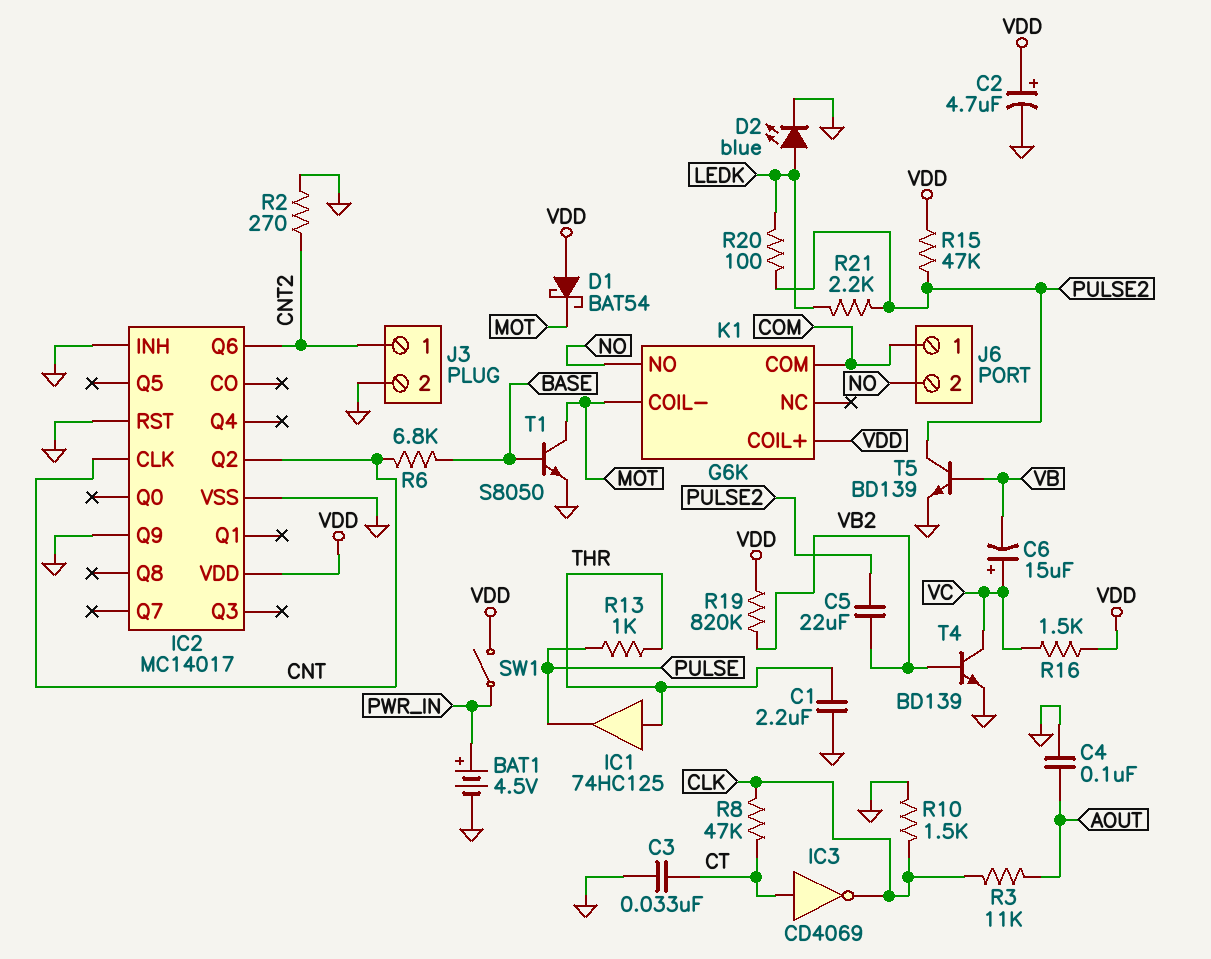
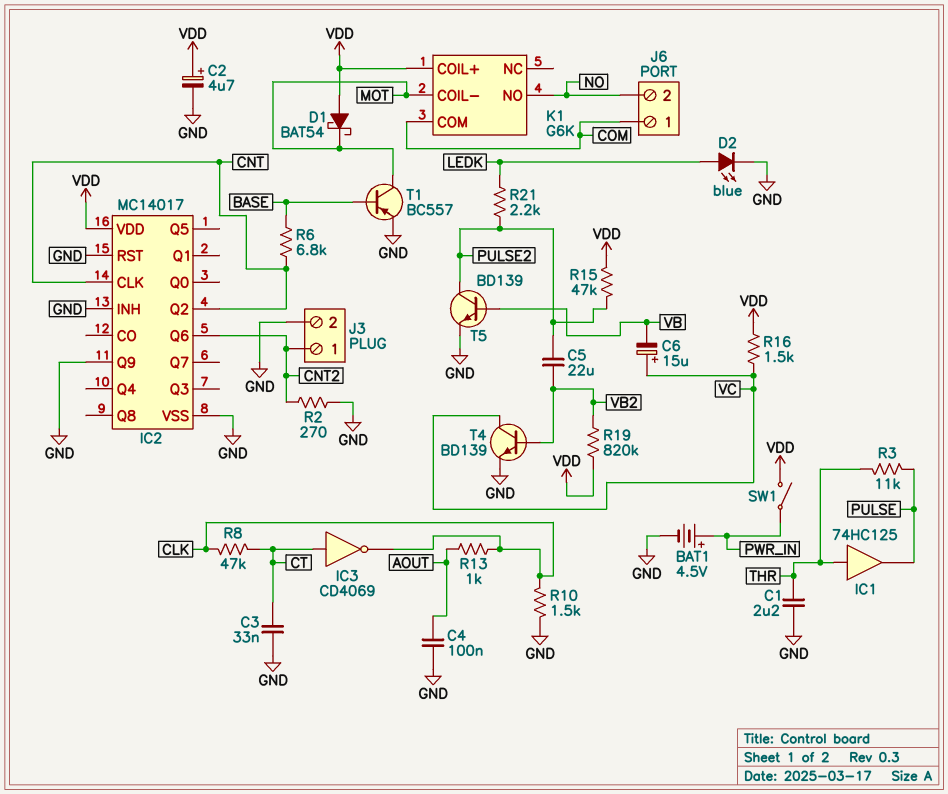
R3: 11k (AOUT, CLK) -> 11k (PULSE, THR)
R13: 1k (PULSE, THR) -> 1k (AOUT, CLK)
R20: 100 (LEDK, PULSE2) -> none
T1: NPN S8050 (B BASE, C MOT, E GND) -> PNP BC557 (B BASE, C MOT, E GND)

